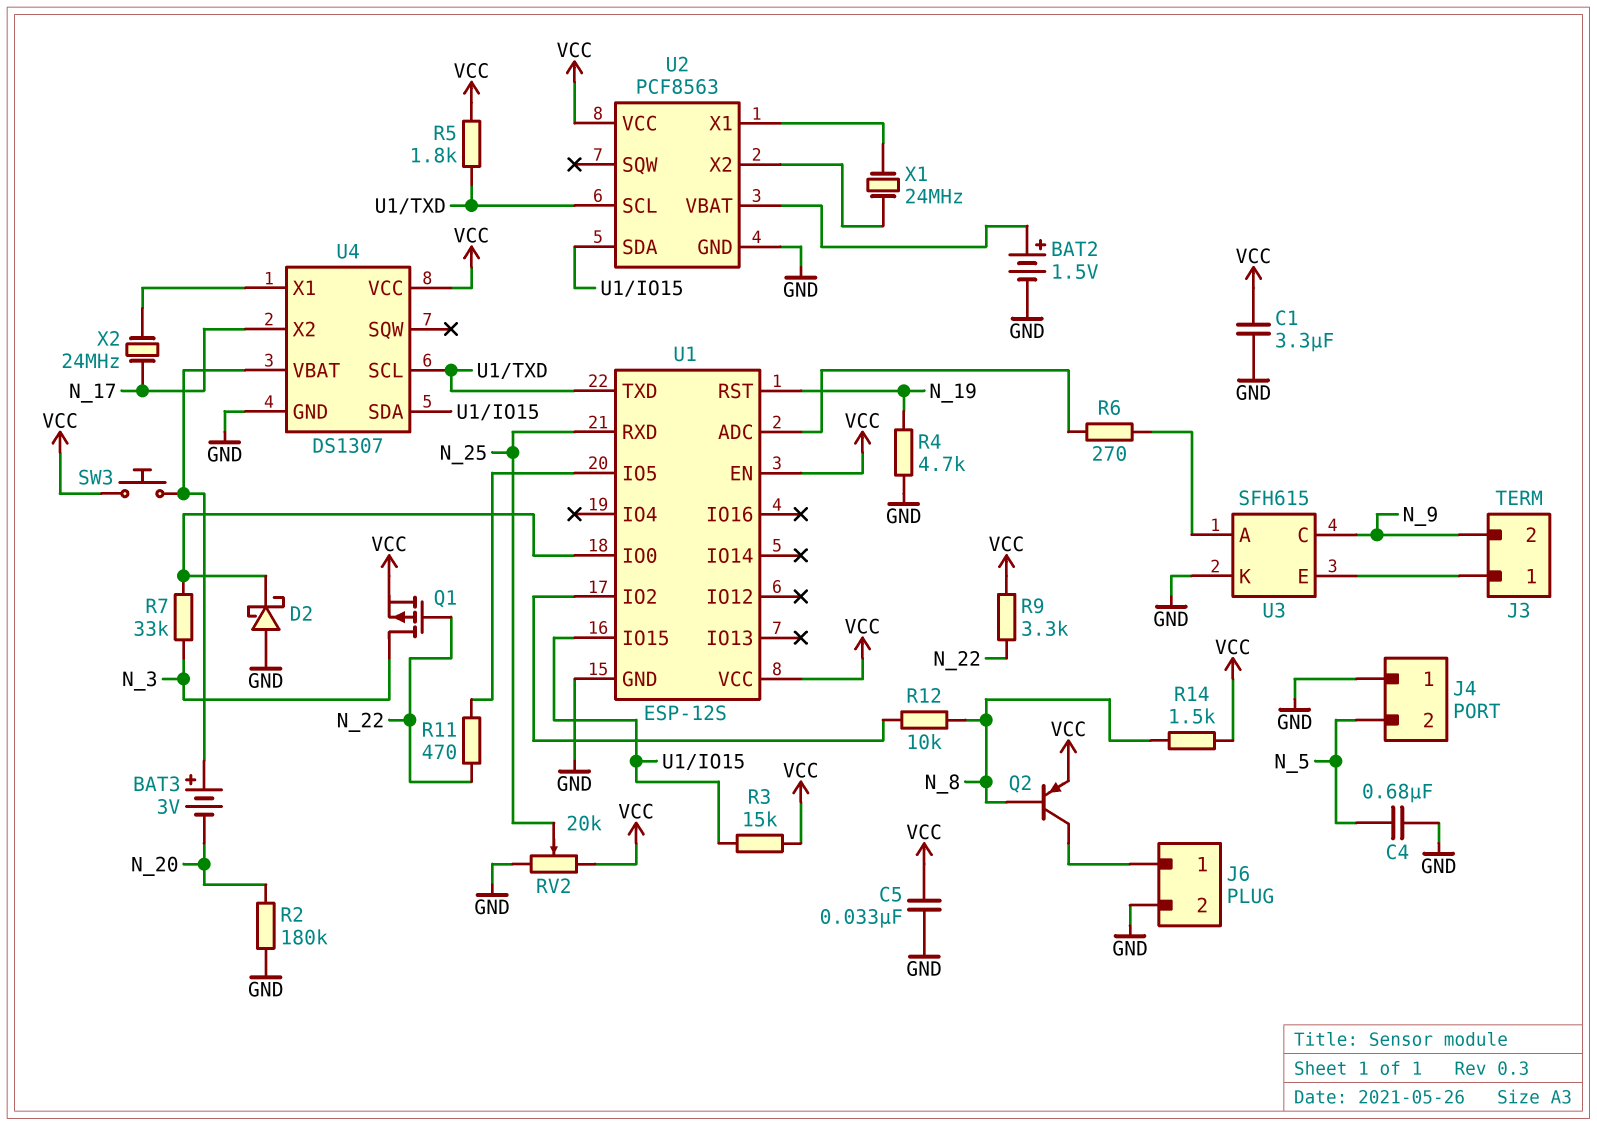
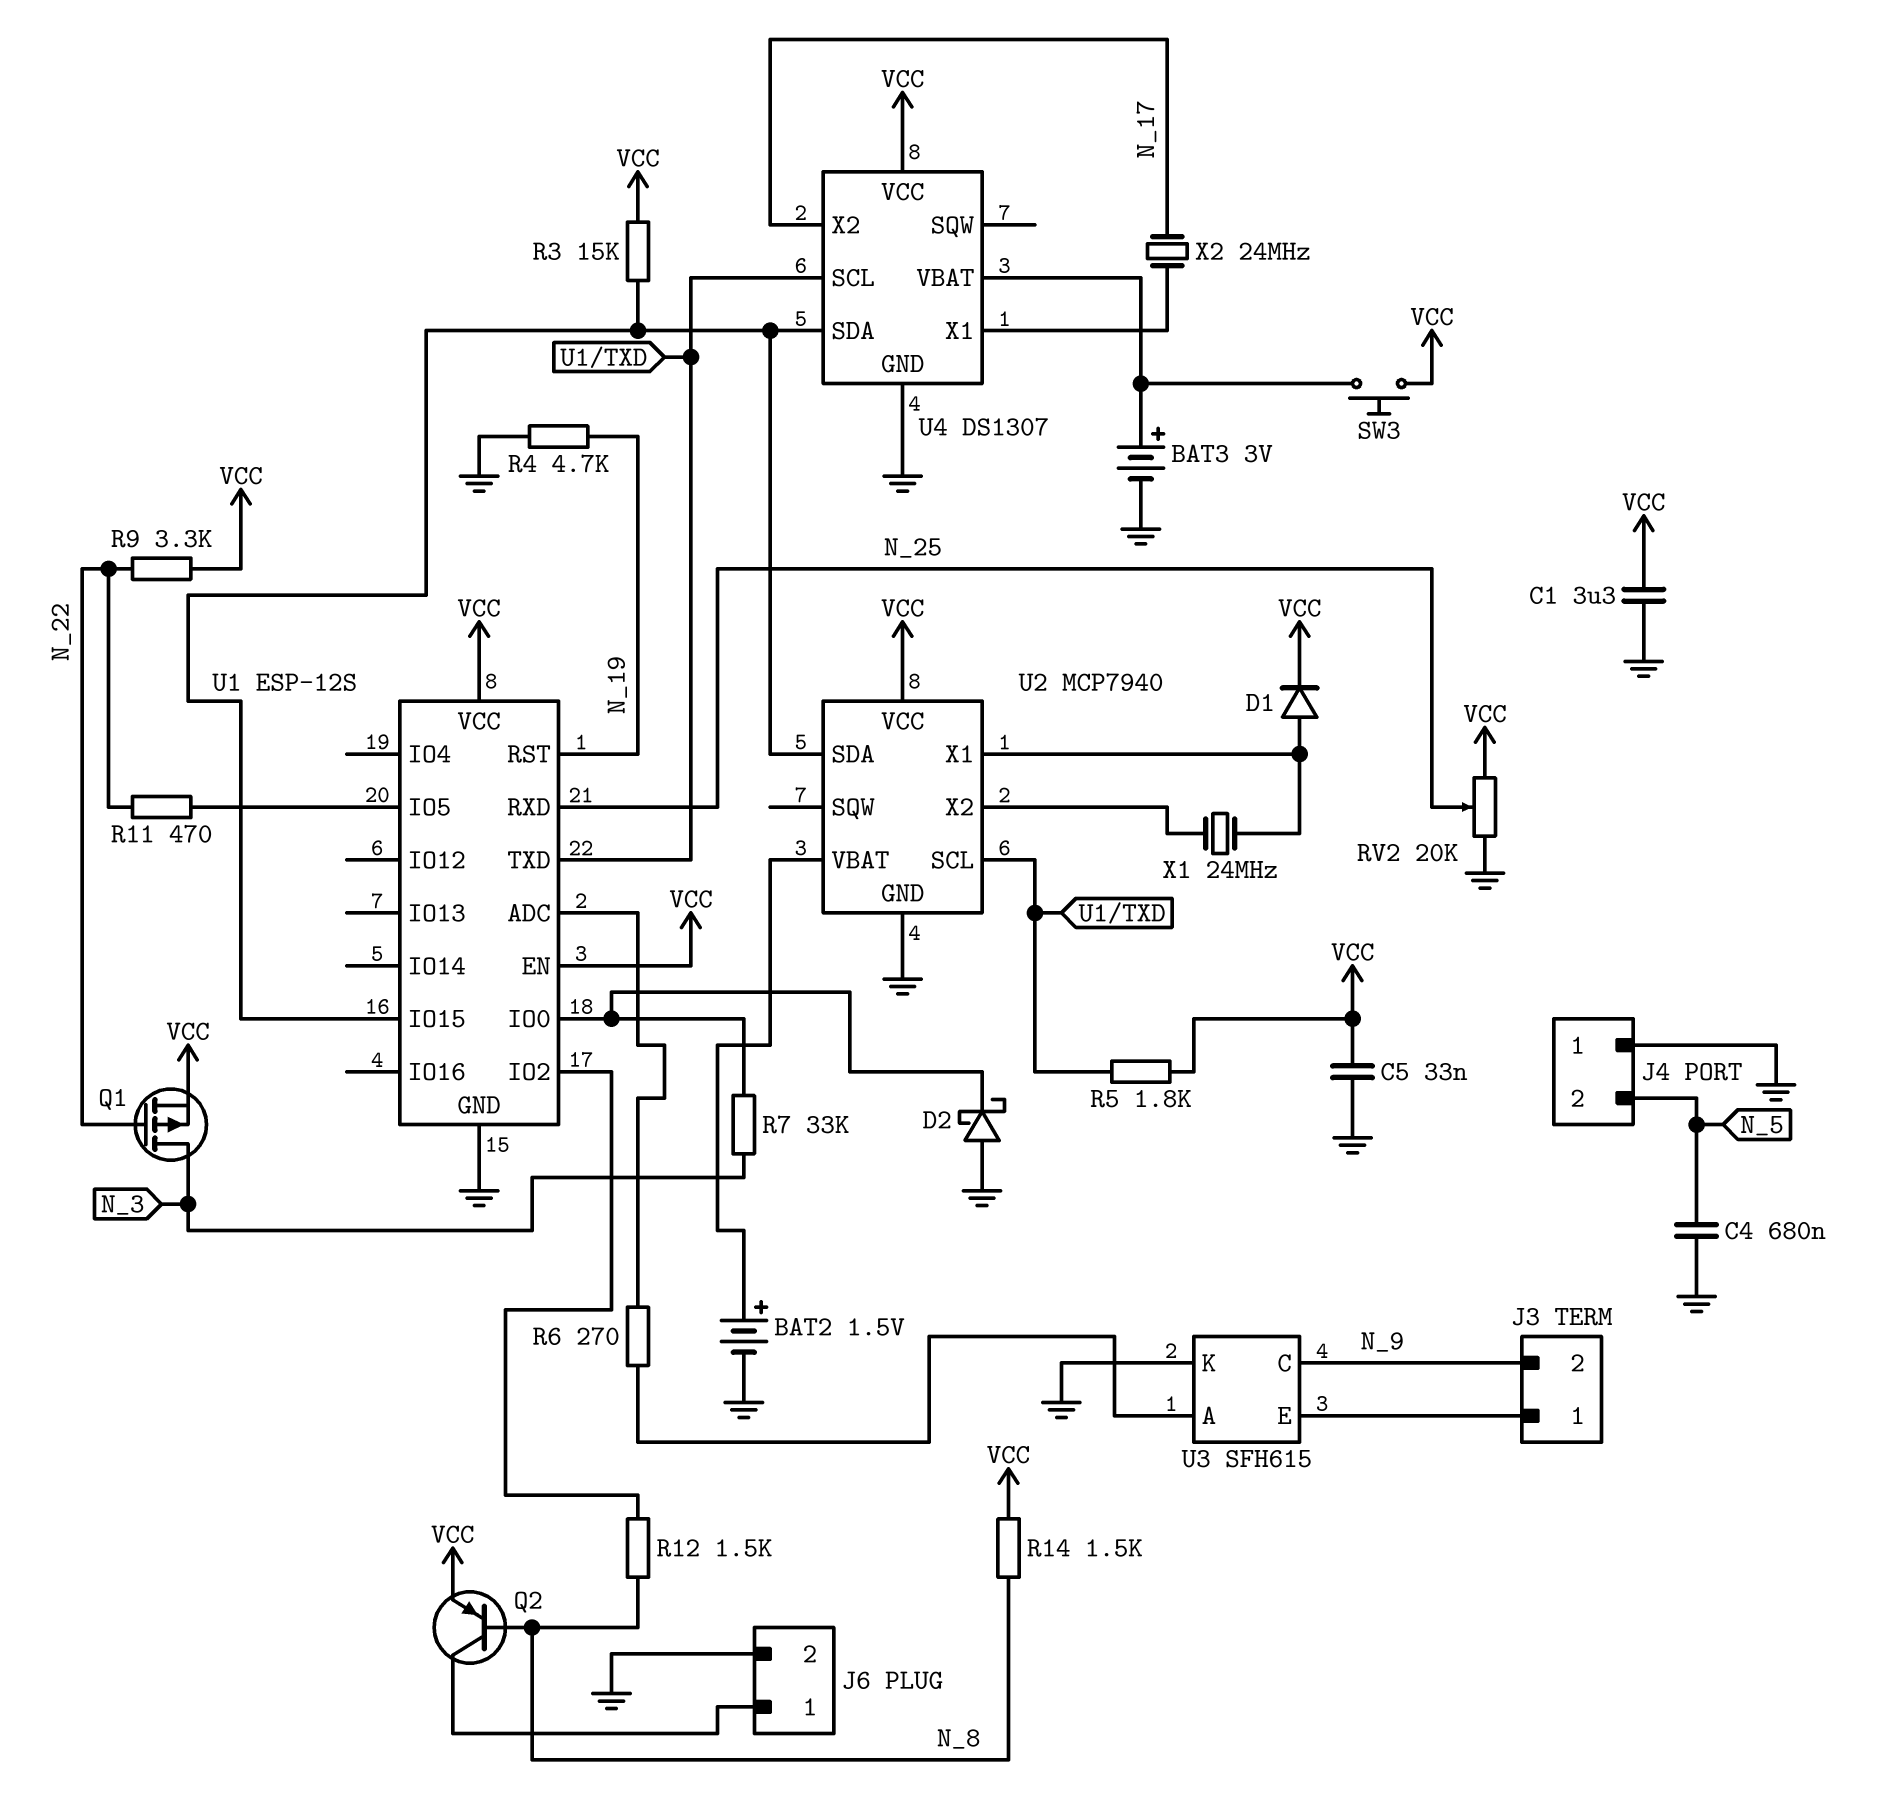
BAT3: 3V (plus U4/VBAT, minus N_20) -> 3V (plus U4/VBAT, minus GND)
D1: none -> diode (A U2/X1, K VCC)
R2: 180k (GND, N_20) -> none
R12: 10k (N_8, U1/IO2) -> 1.5k (N_8, U1/IO2)
U2: PCF8563 -> MCP7940

